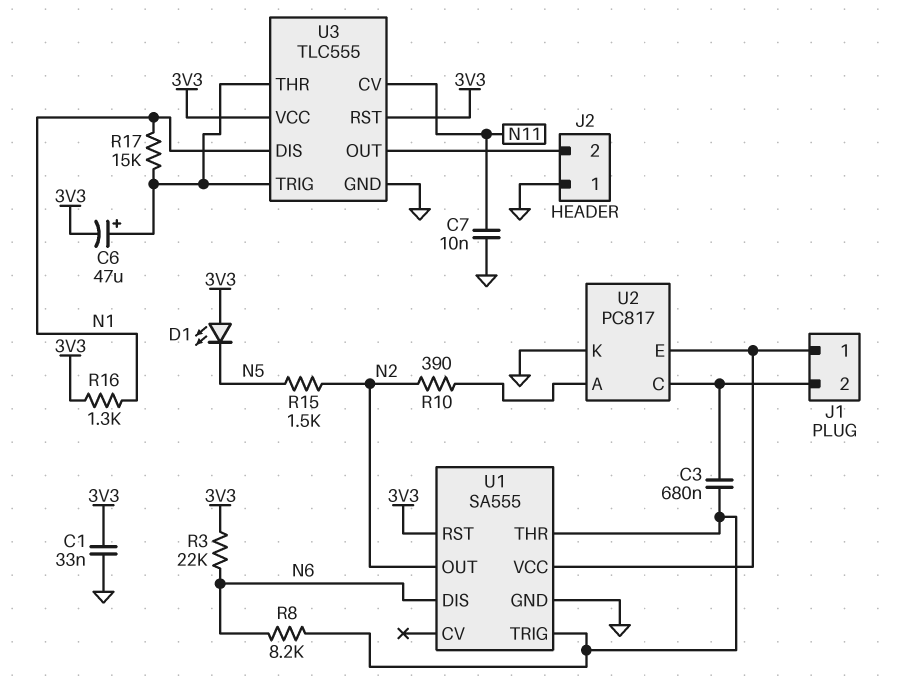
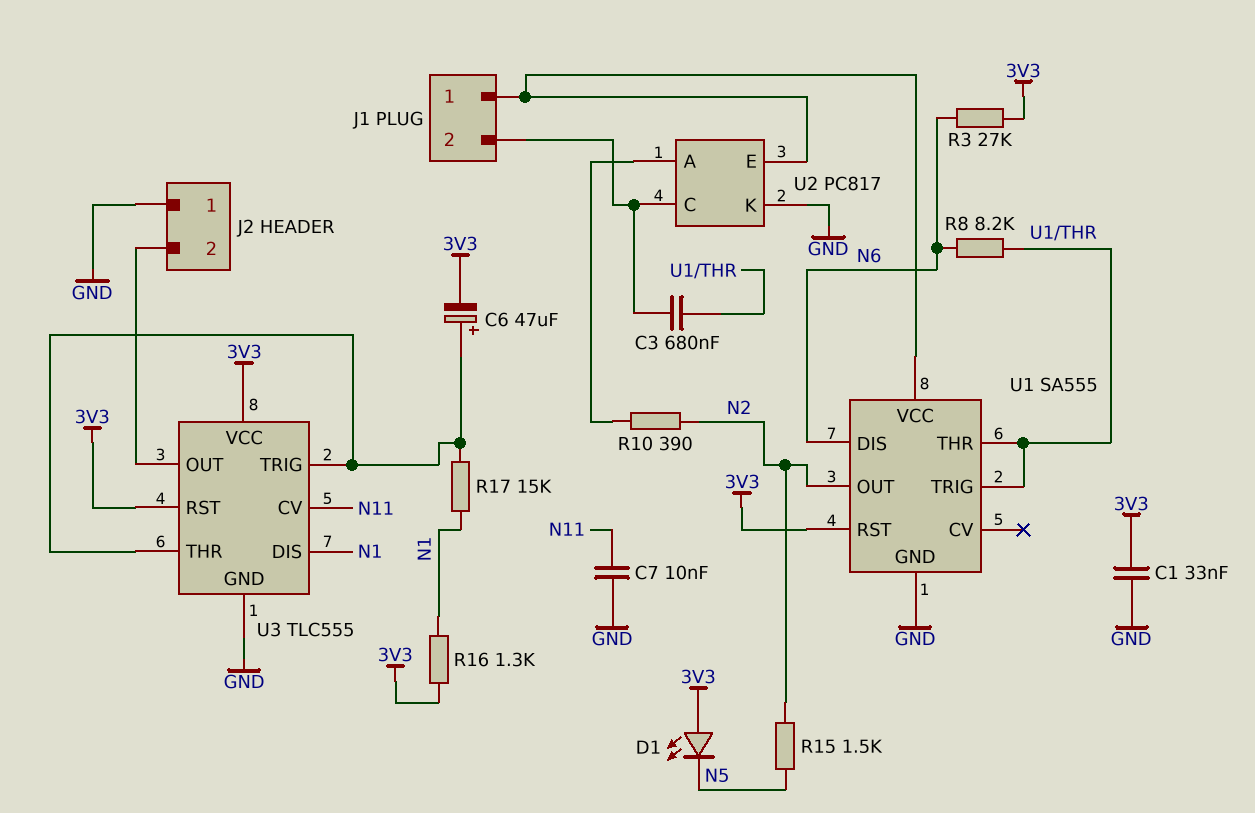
R3: 22k (3V3, N6) -> 27k (3V3, N6)

